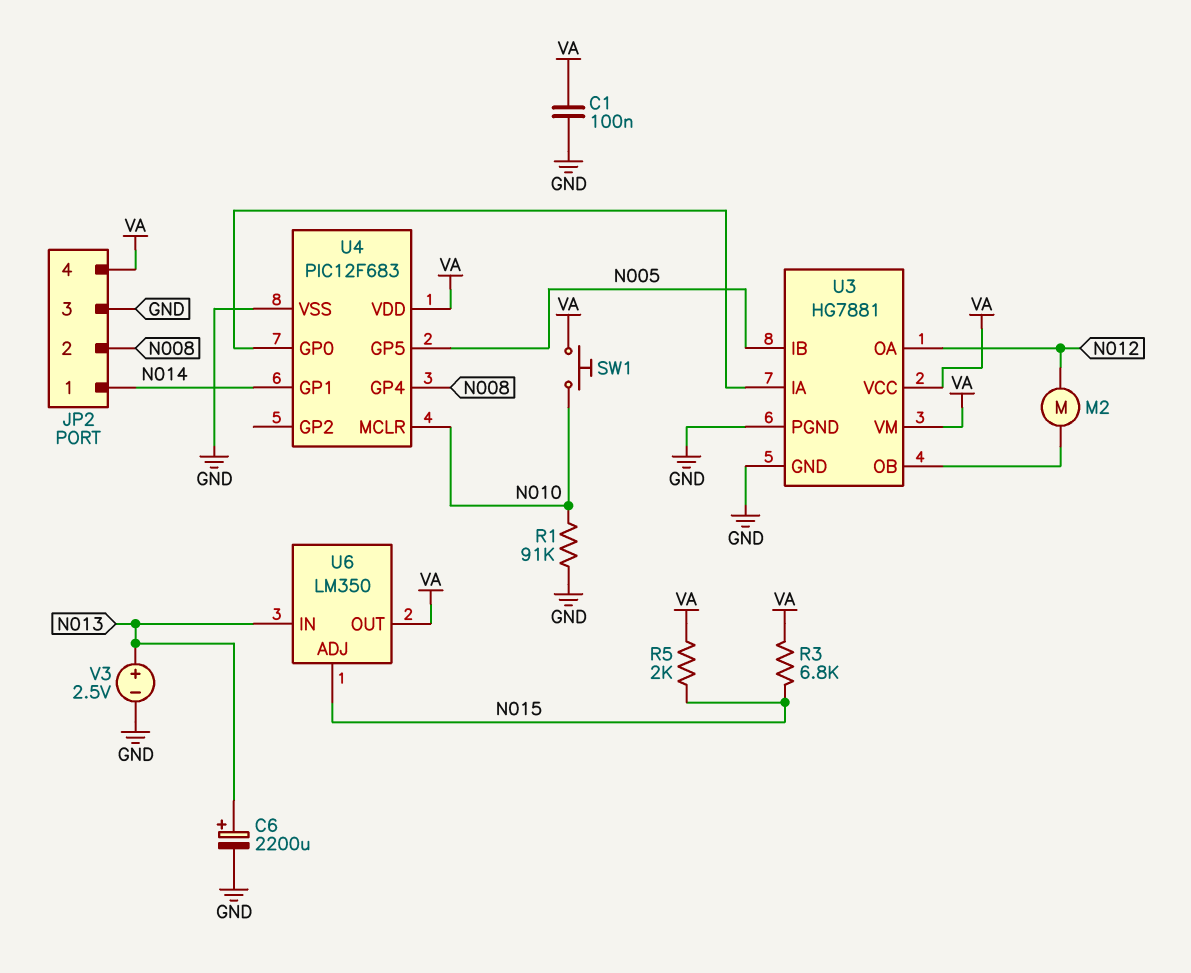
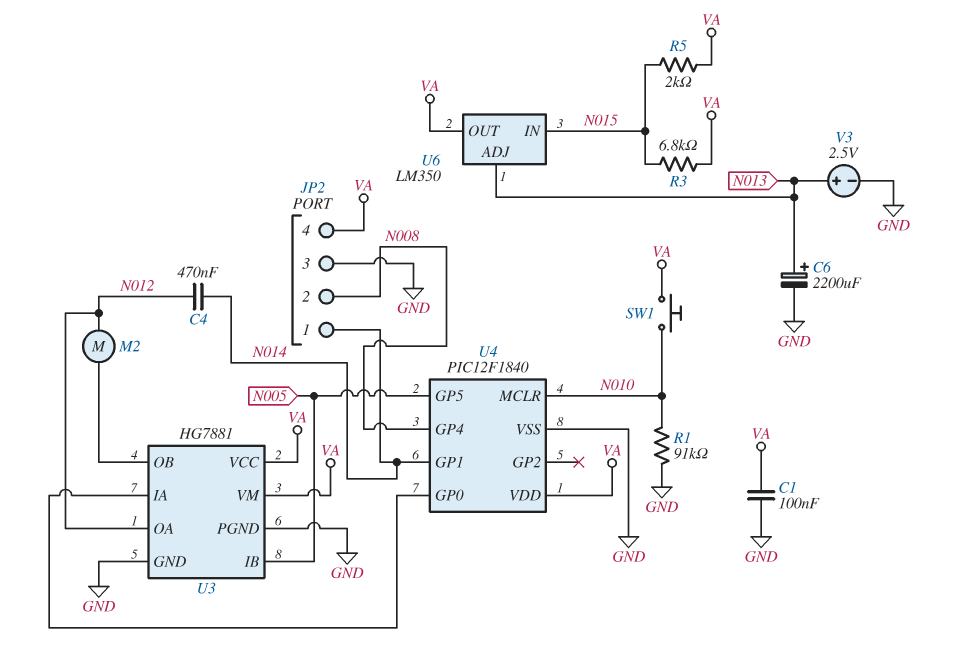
C4: none -> 470nF (N012, N014)
U4: PIC12F683 -> PIC12F1840
U6 pin ADJ: N015 -> N013
U6 pin IN: N013 -> N015

